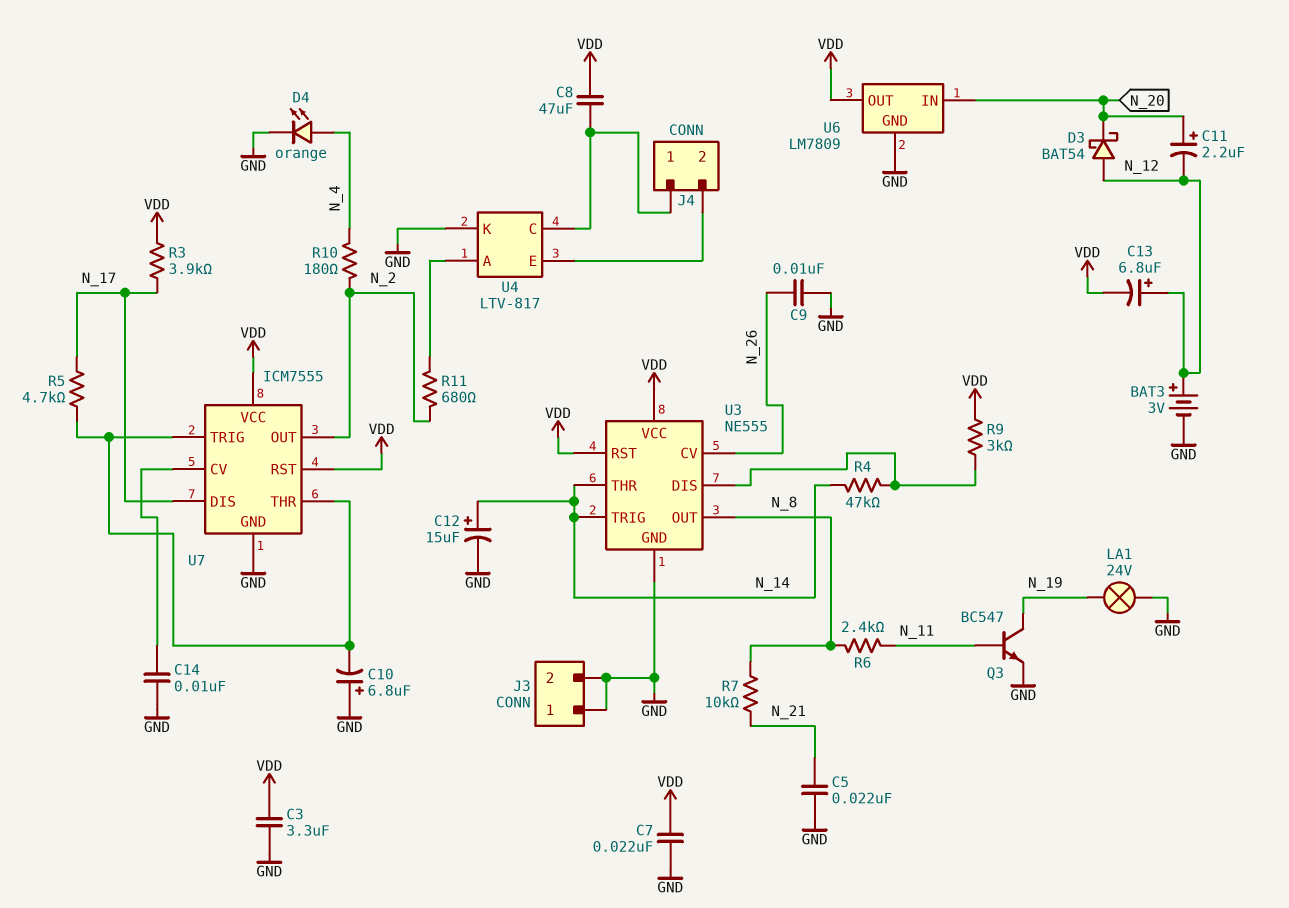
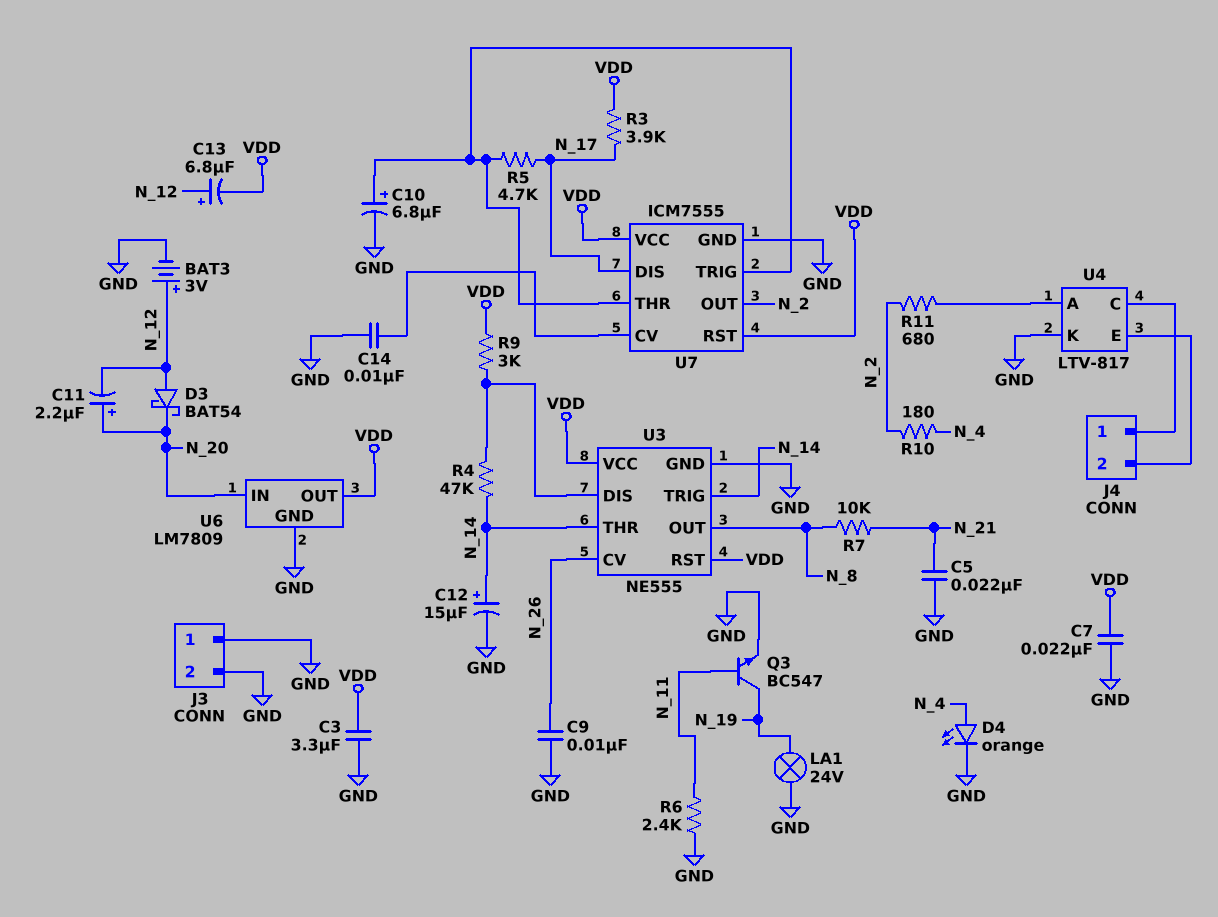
C8: 47uF (J4/1, VDD) -> none
C10: 6.8uF (plus GND, minus U7/THR) -> 6.8uF (plus U7/THR, minus GND)
R6: 2.4k (N_8, N_11) -> 2.4k (GND, N_11)

